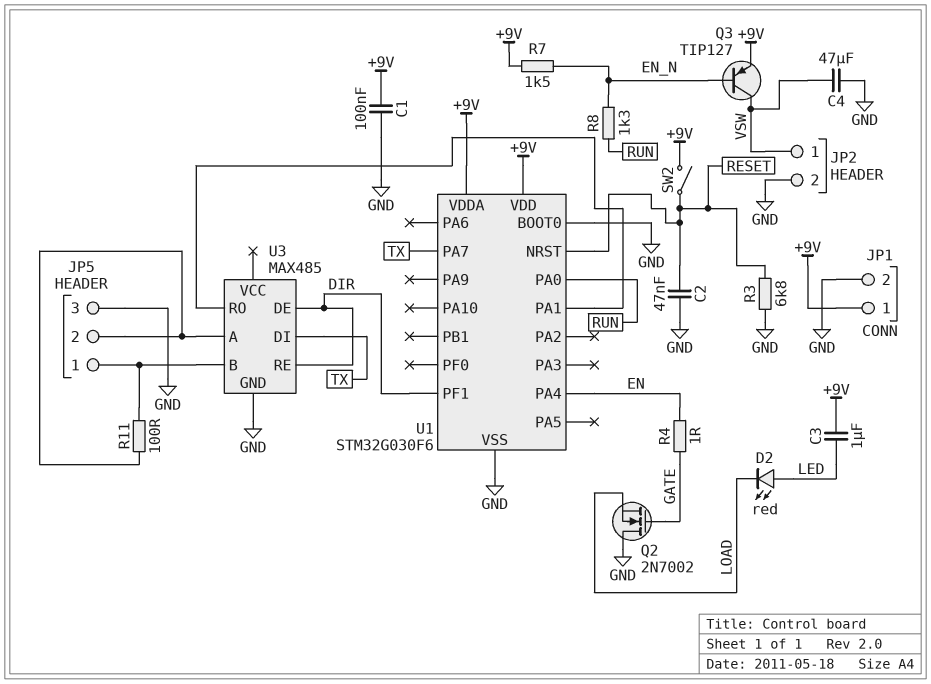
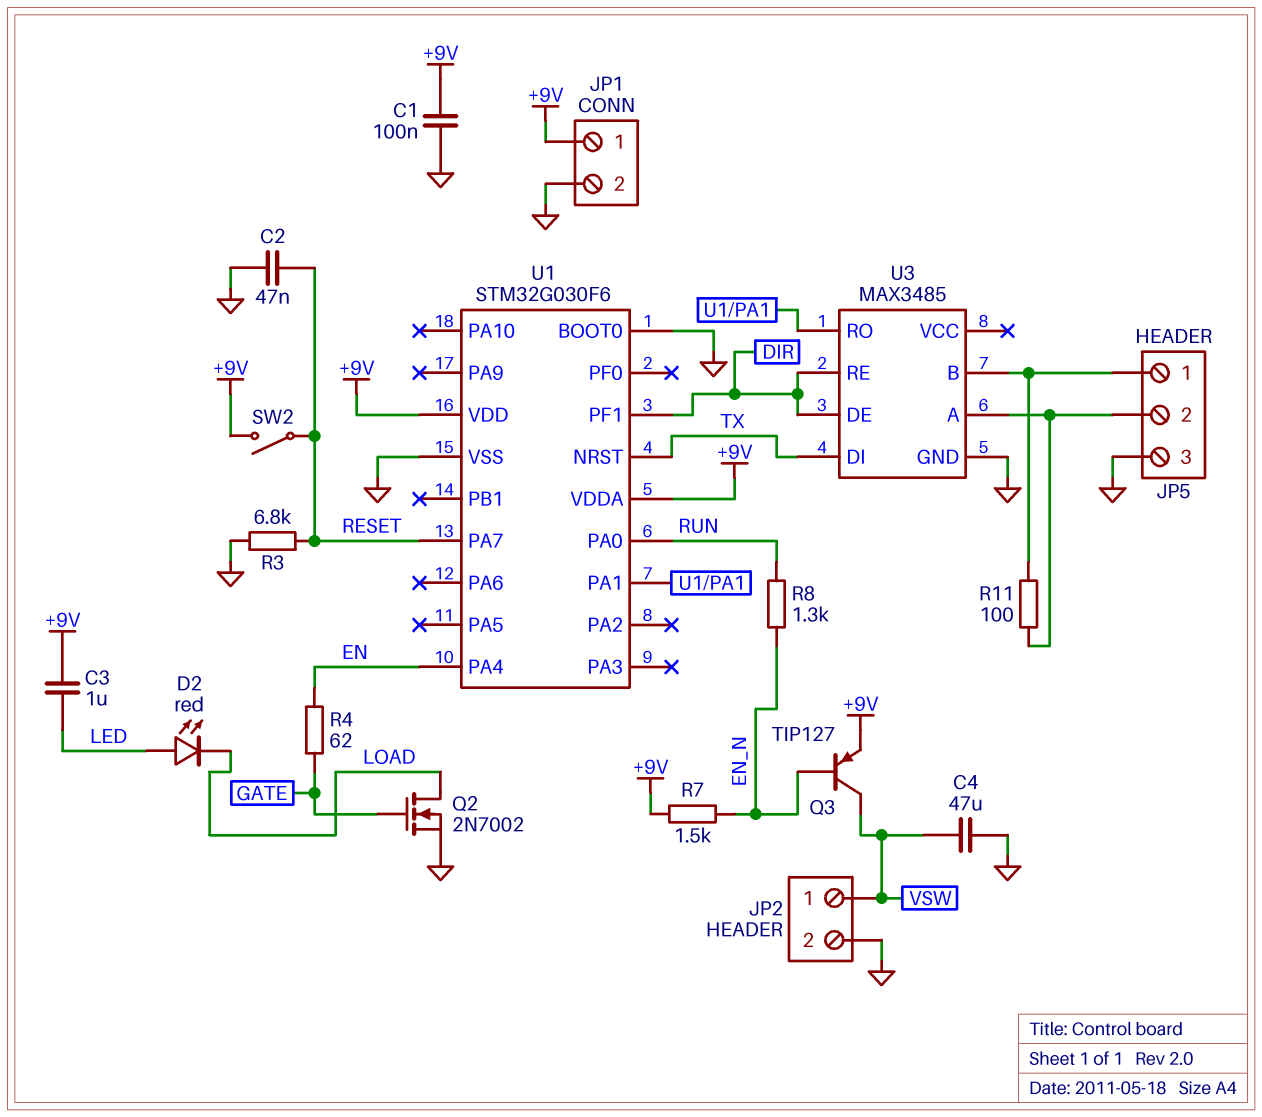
Q2: NMOS 2N7002 (G GATE, D GND, S LOAD) -> NMOS 2N7002 (G GATE, D LOAD, S GND)
R4: 1 (EN, GATE) -> 62 (EN, GATE)
U1 pin NRST: RESET -> TX
U1 pin PA7: TX -> RESET
U3: MAX485 -> MAX3485

